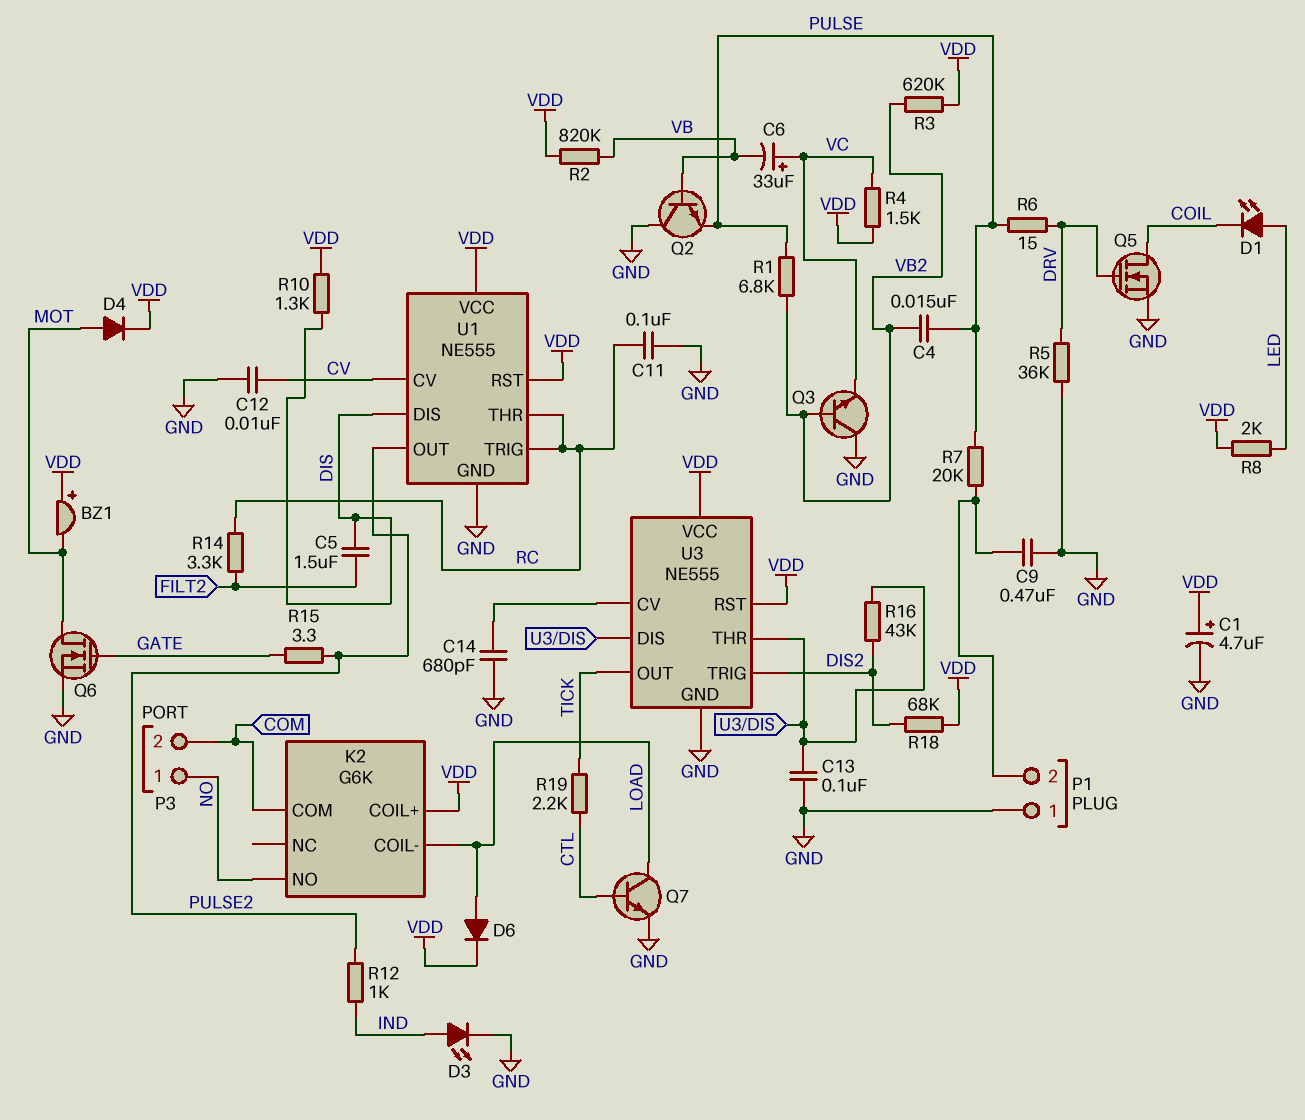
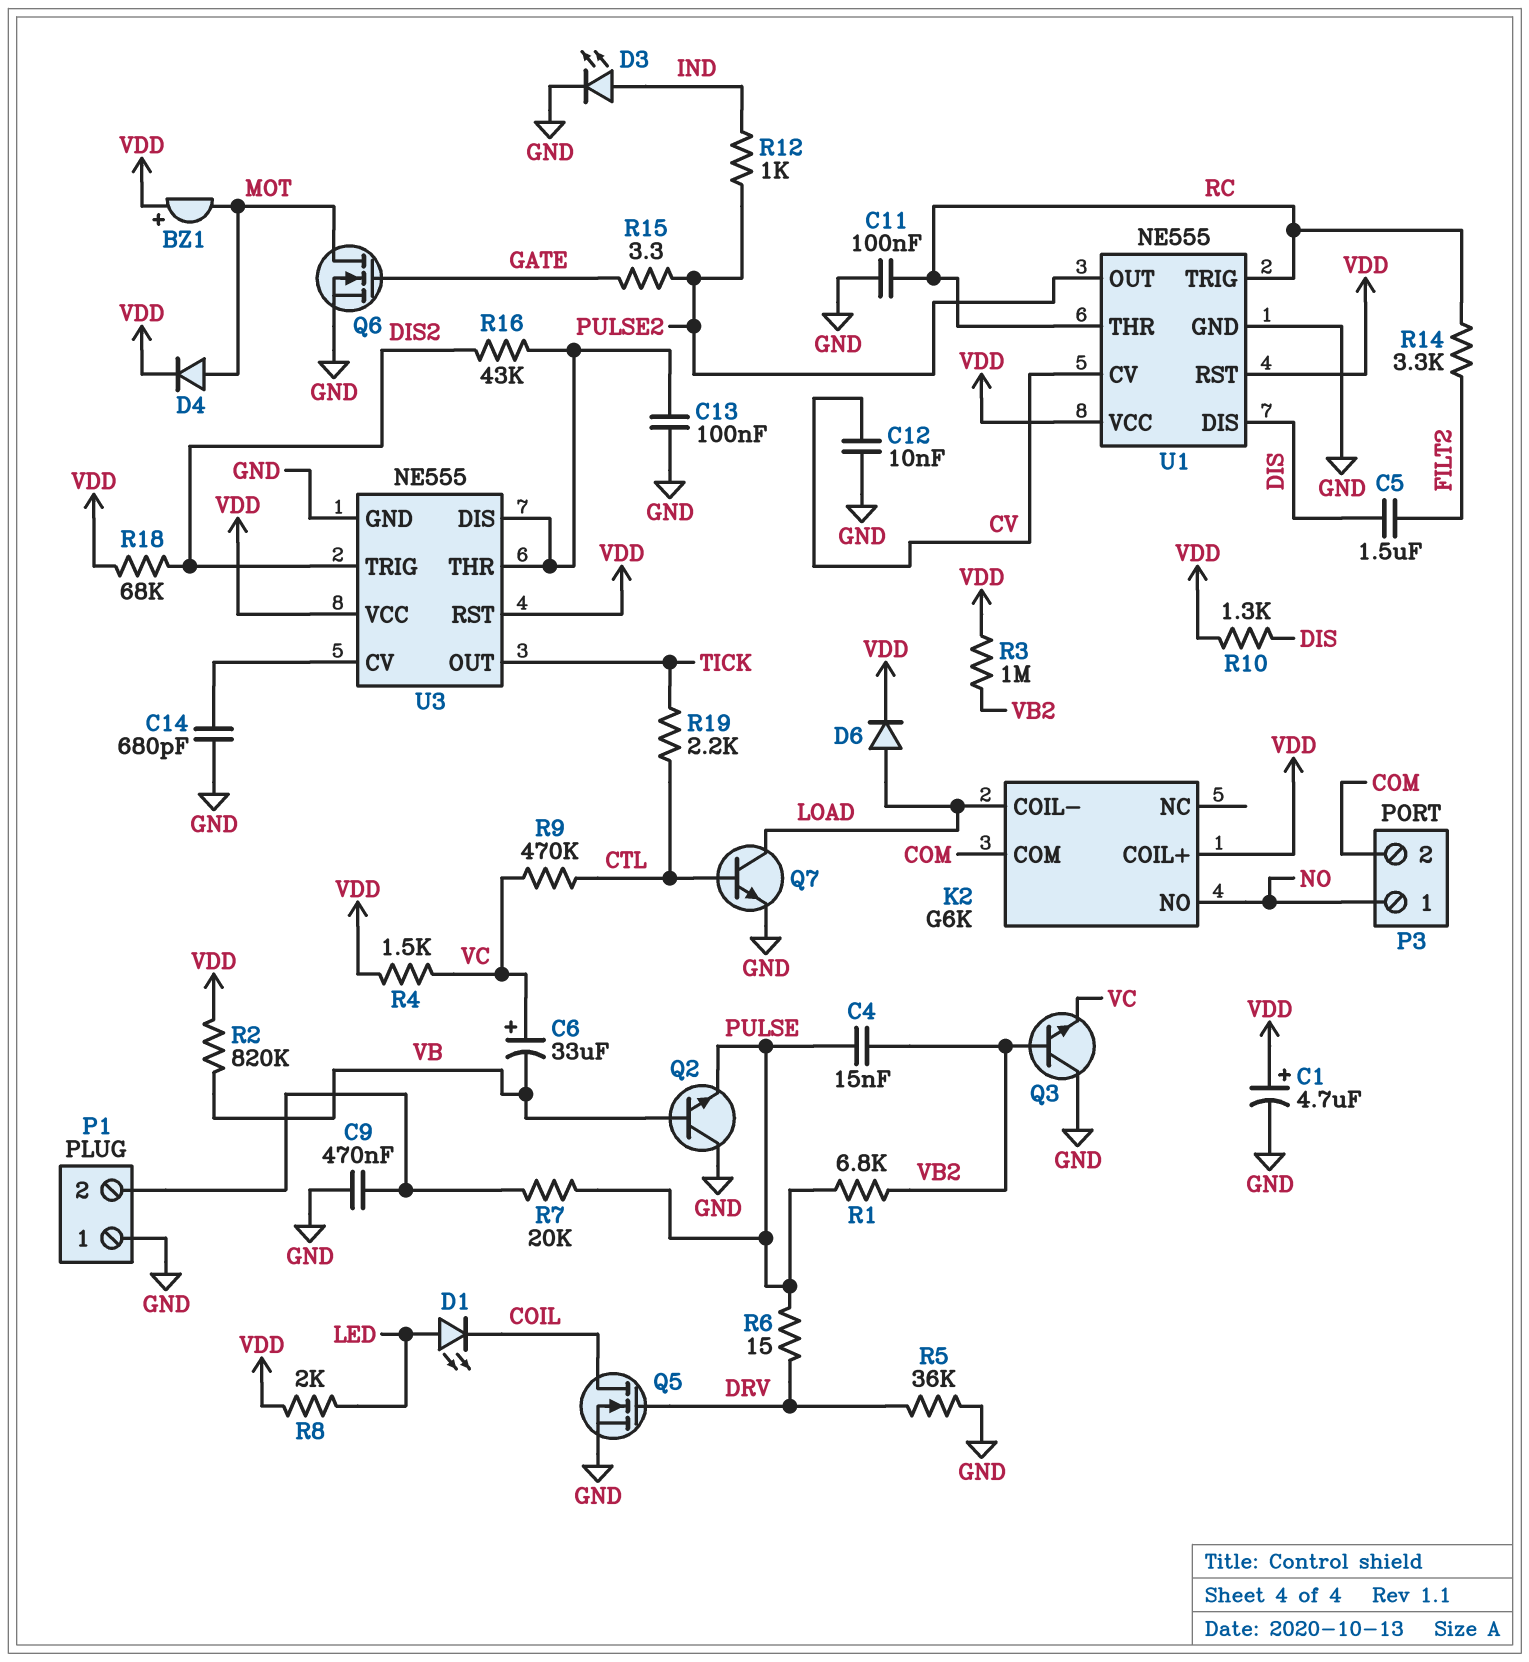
R3: 620k (VB2, VDD) -> 1M (VB2, VDD)
R9: none -> 470k (CTL, VC)

